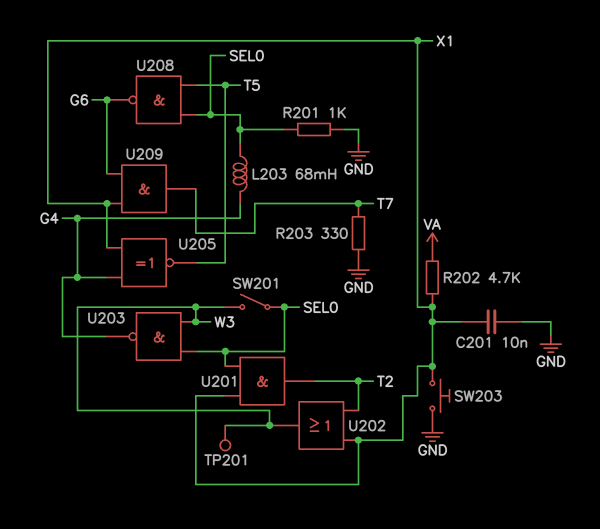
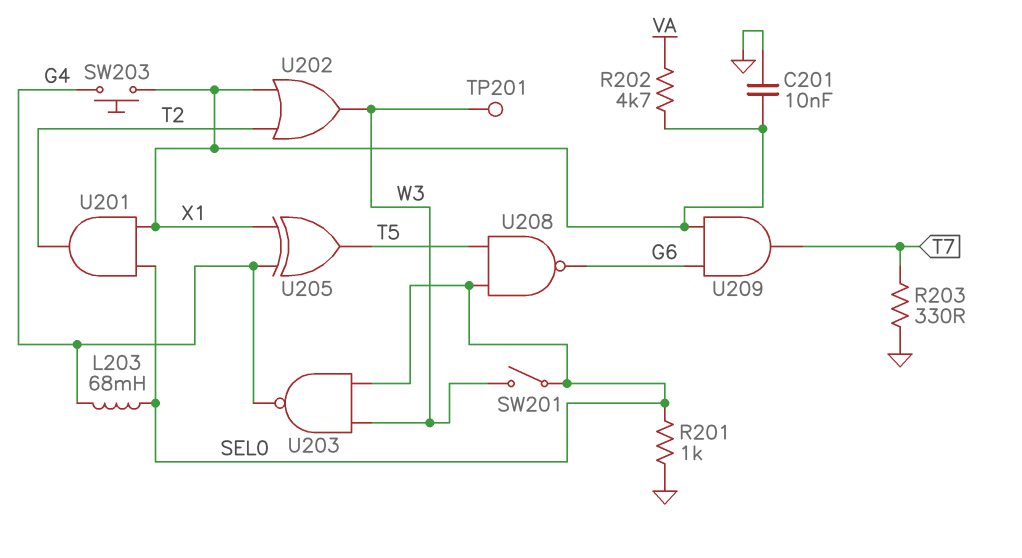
SW203: button (GND, X1) -> button (G4, X1)
U205: XNOR (in G4, in X1, out T5) -> XOR (in G4, in X1, out T5)

